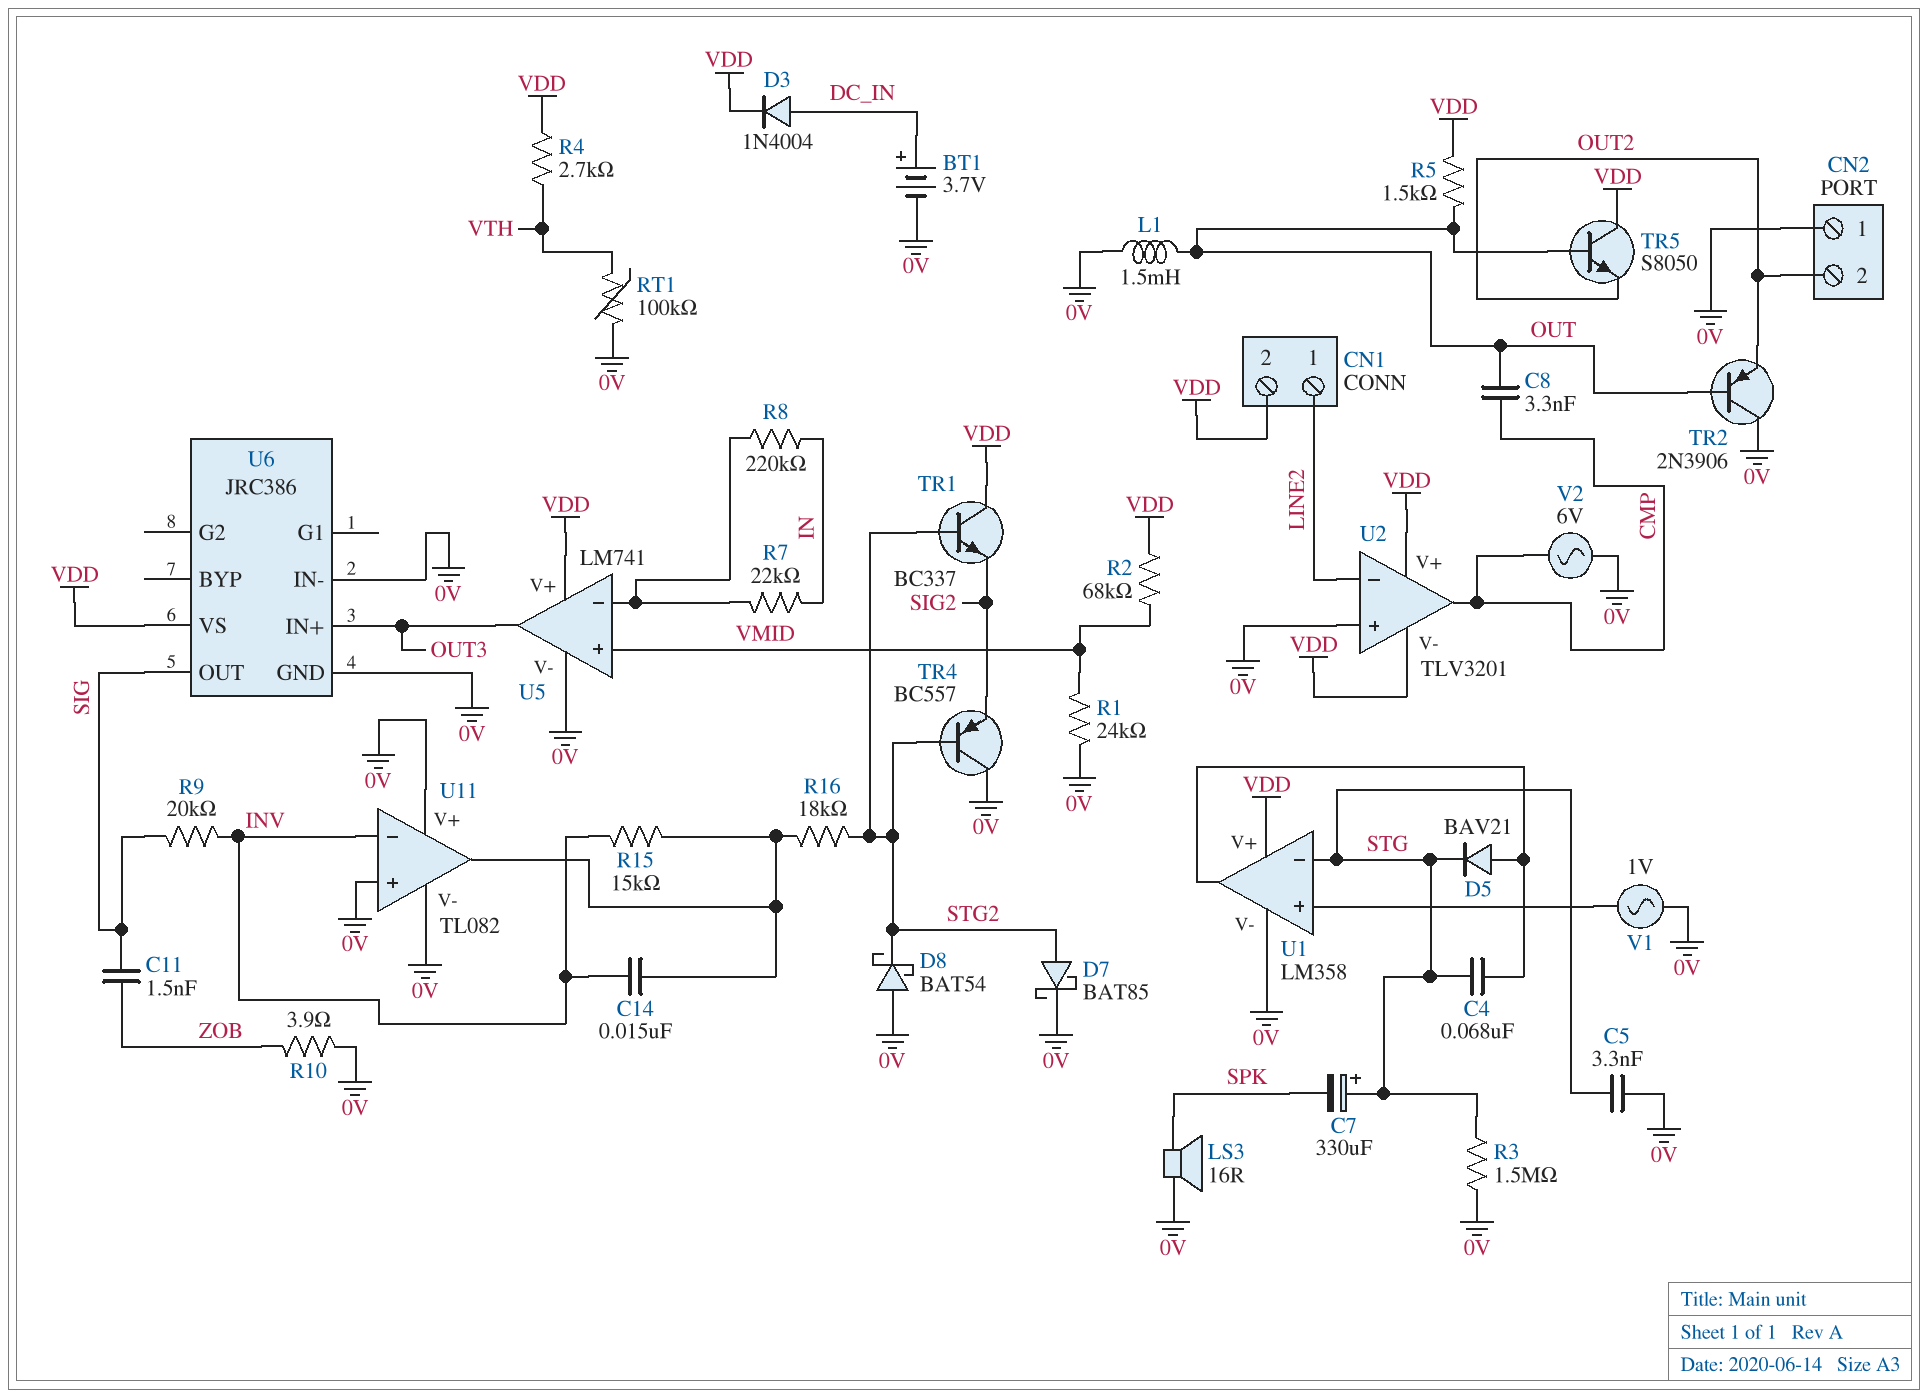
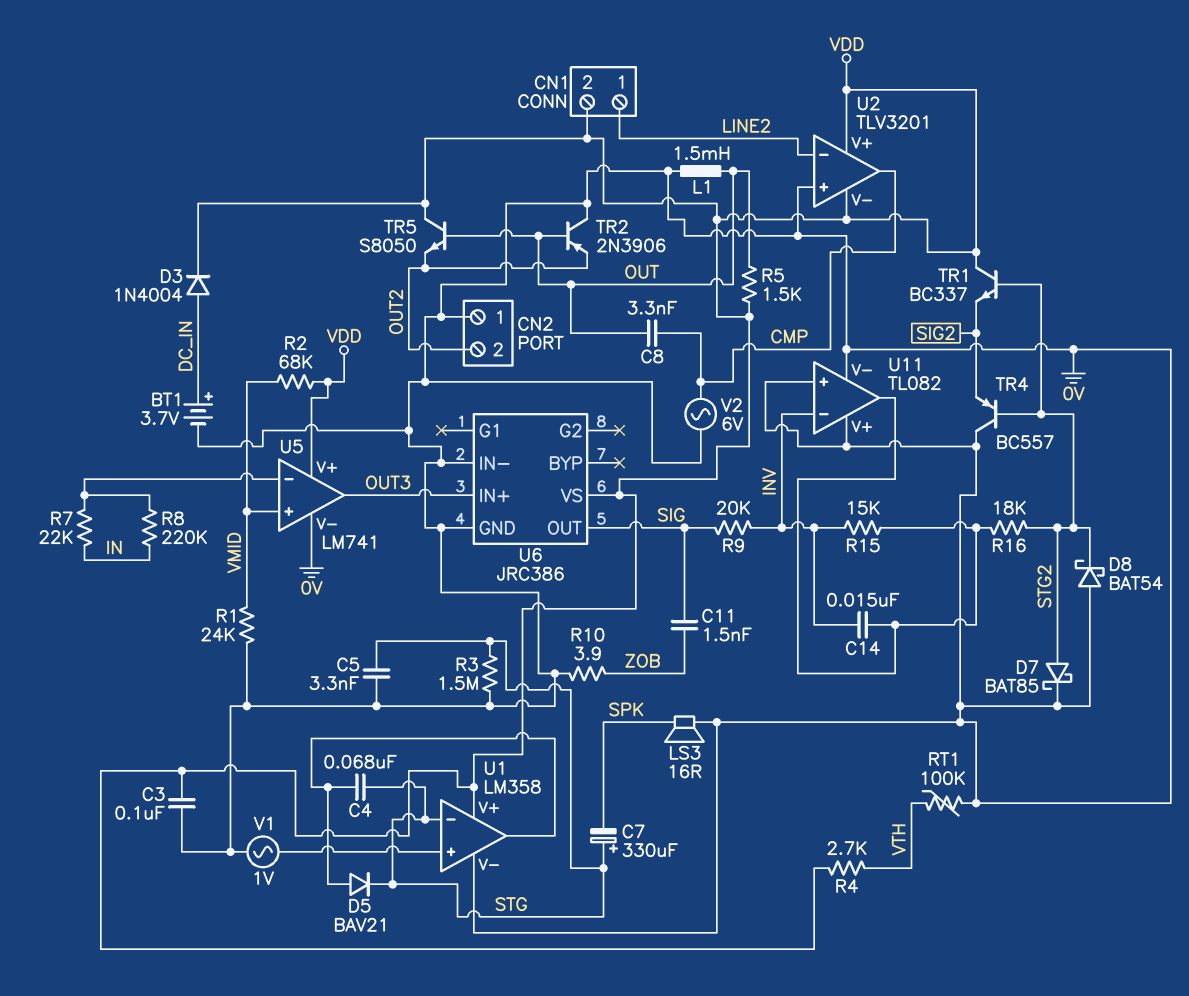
C3: none -> 100nF (0V, VDD)

